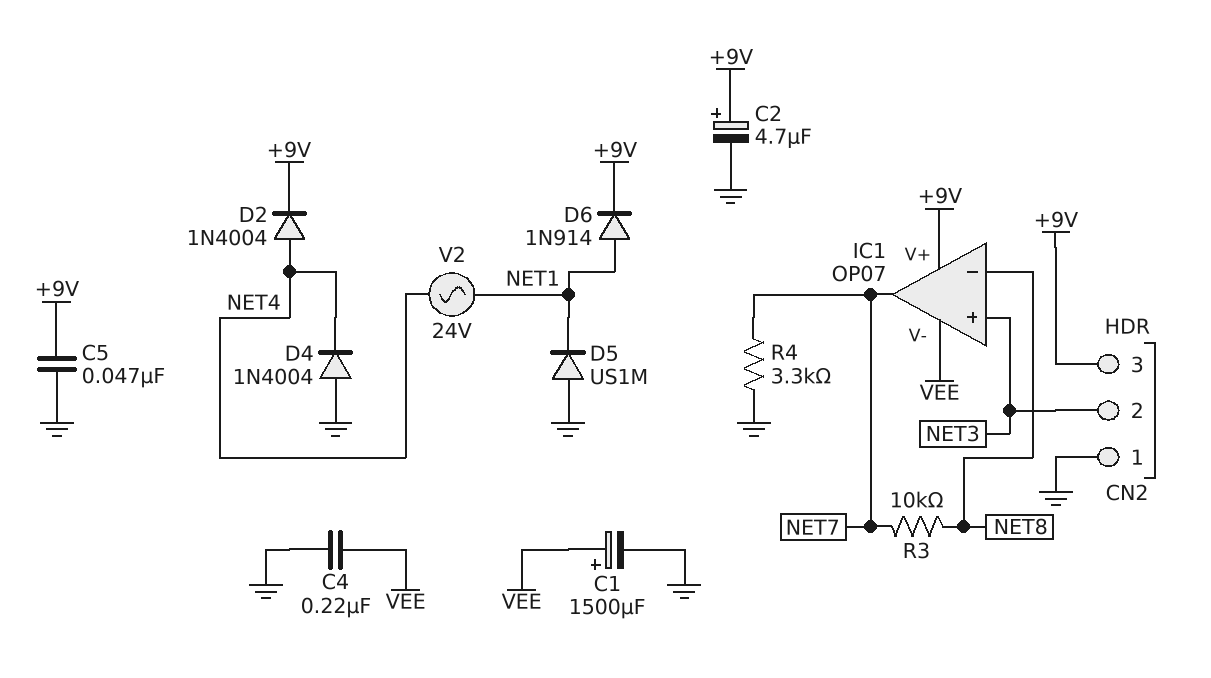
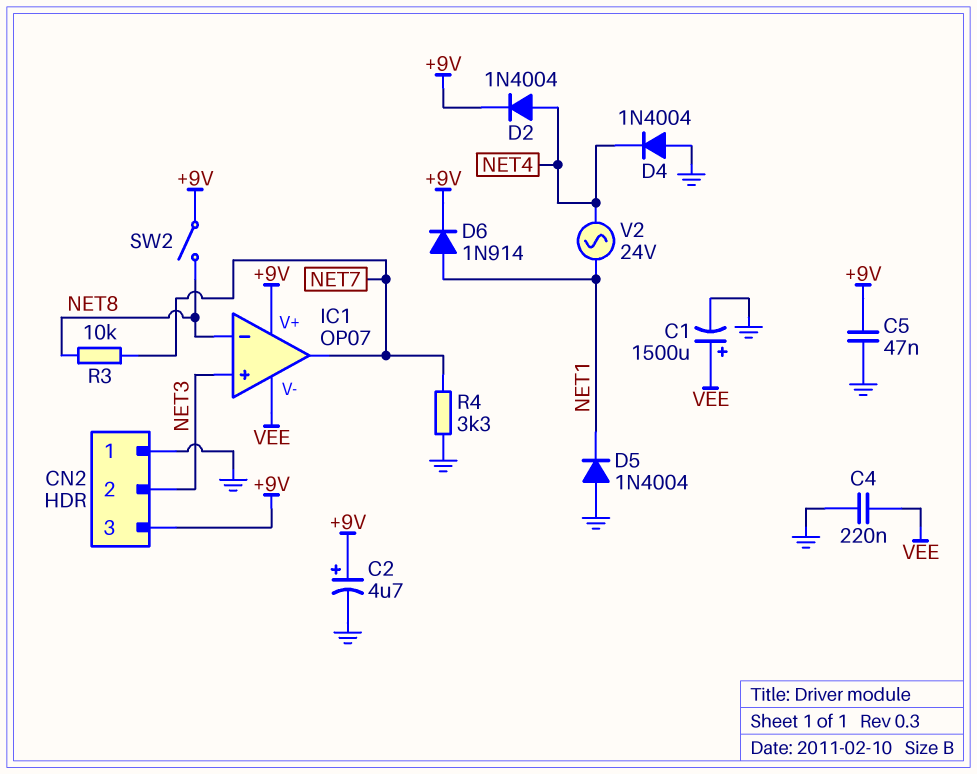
D5: diode US1M (A GND, K NET1) -> diode 1N4004 (A GND, K NET1)
SW2: none -> switch (+9V, NET8)

